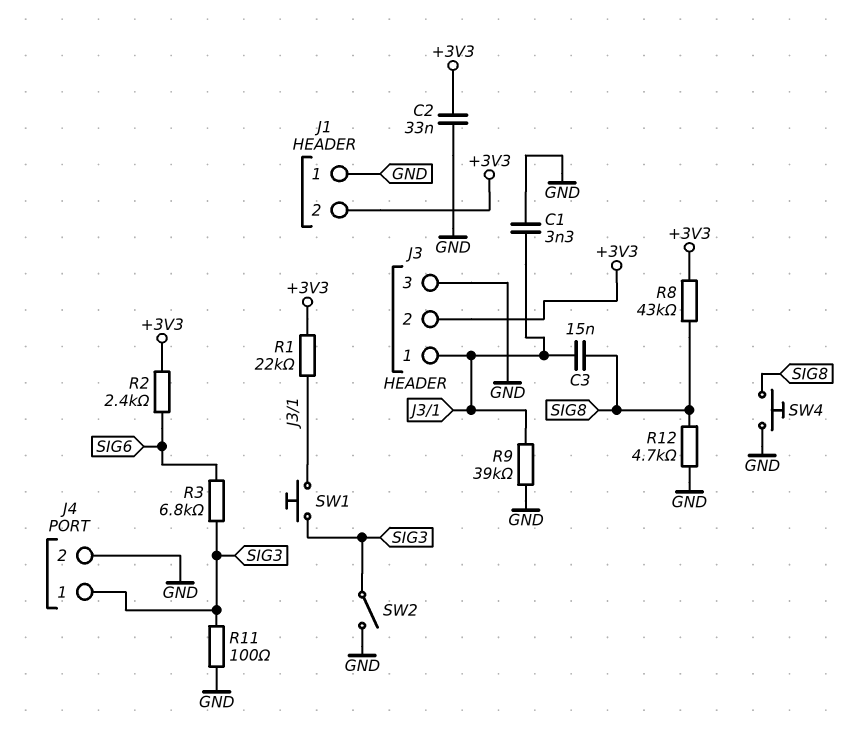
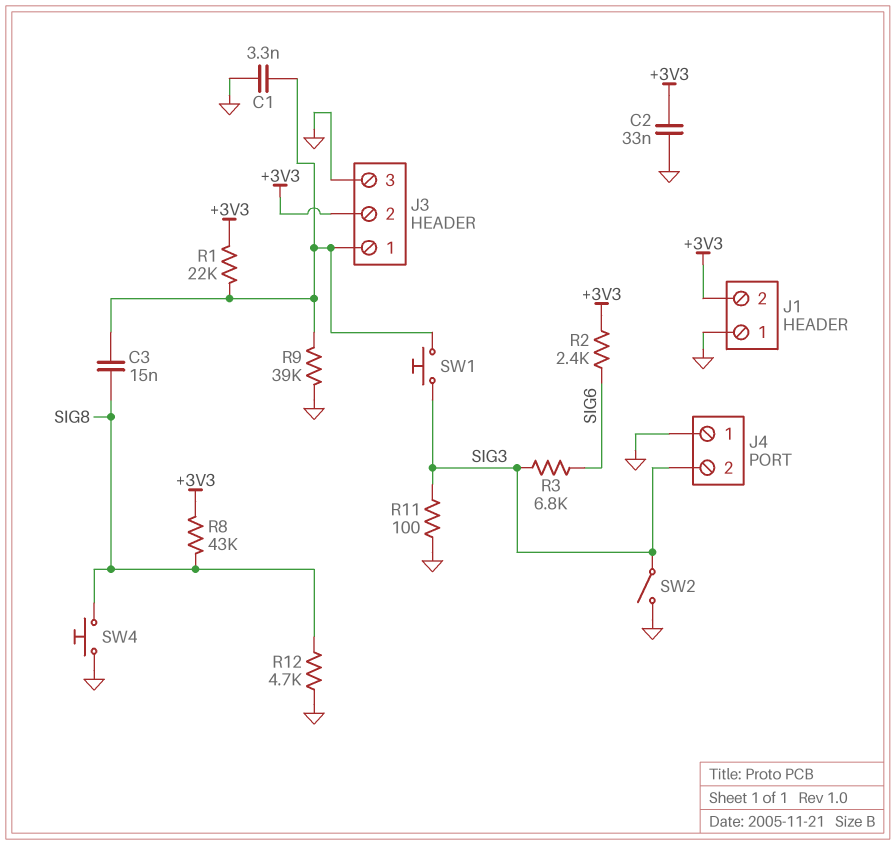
J4 pin 1: SIG3 -> GND
J4 pin 2: GND -> SIG3

